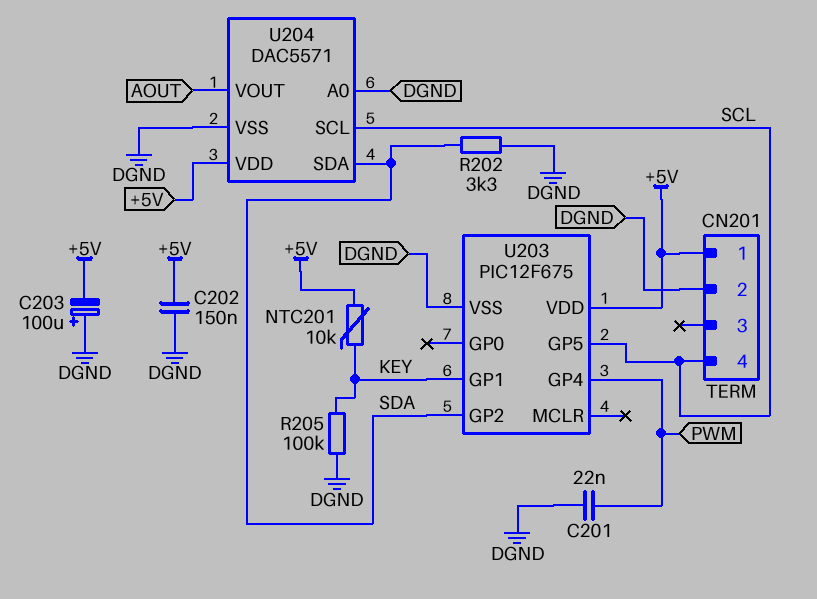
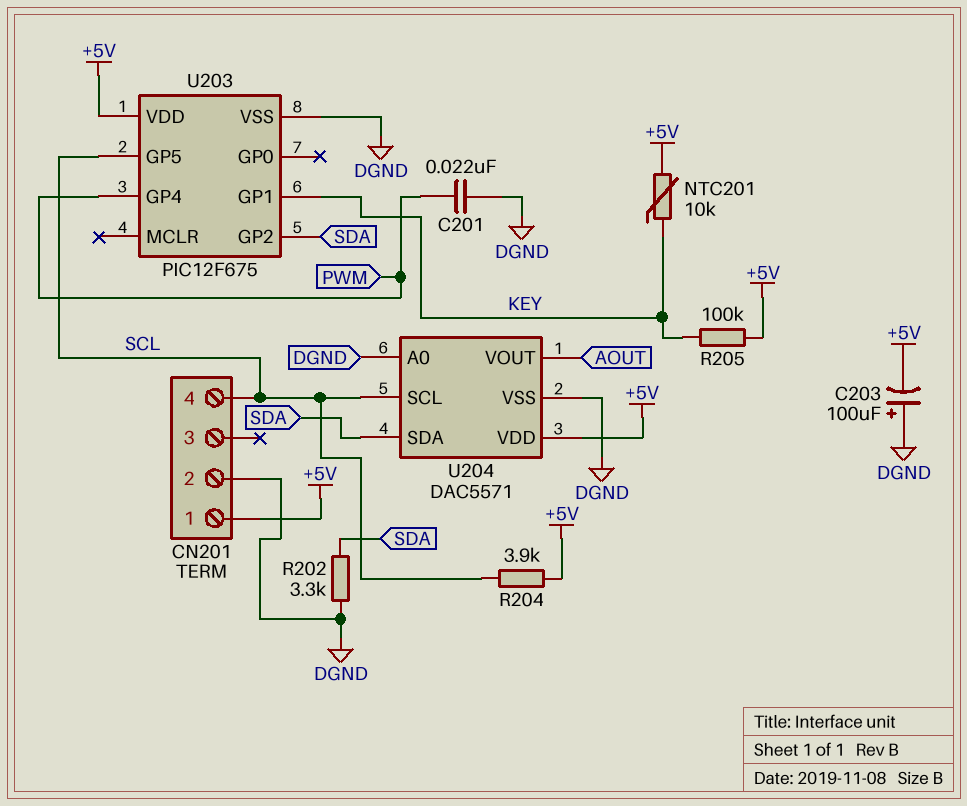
C202: 150nF (+5V, DGND) -> none
R204: none -> 3.9k (+5V, SCL)
R205: 100k (DGND, KEY) -> 100k (+5V, KEY)

